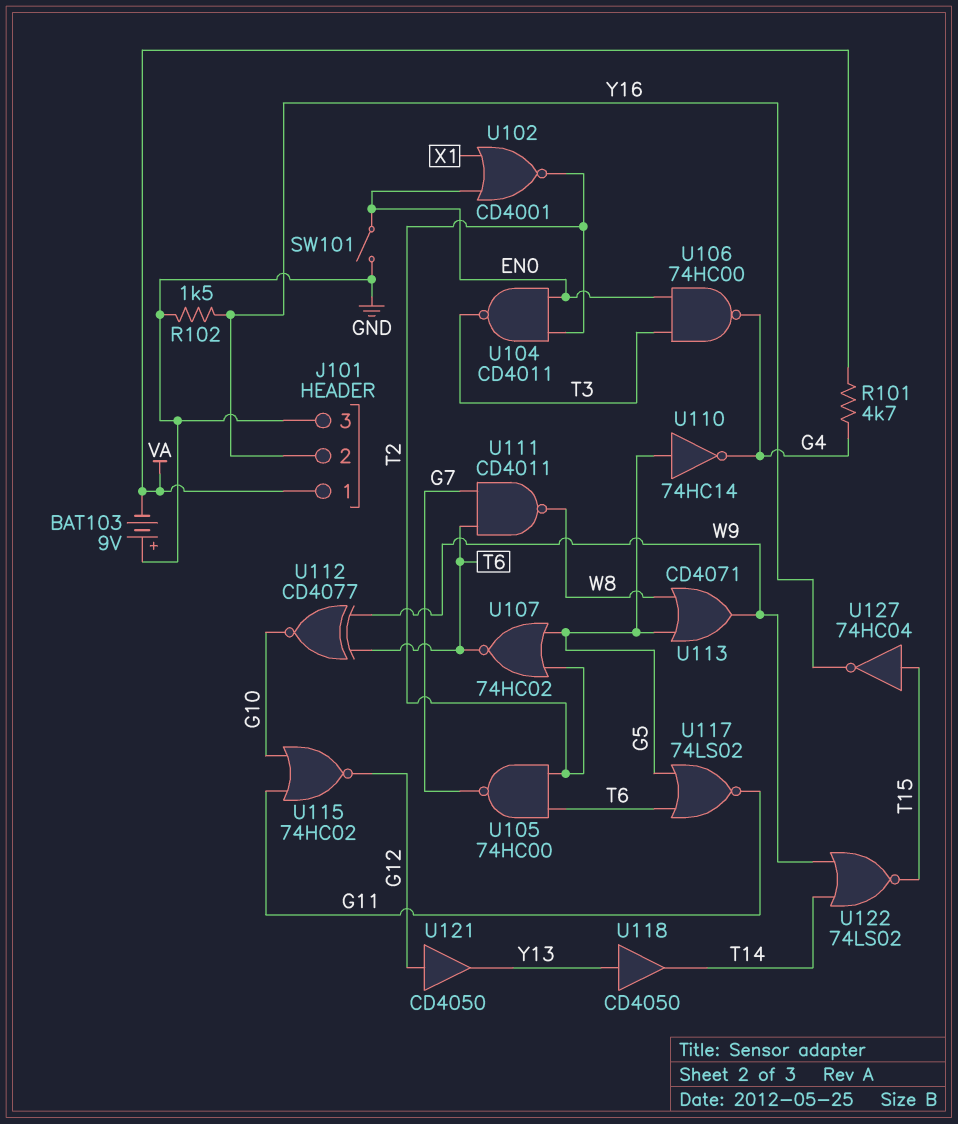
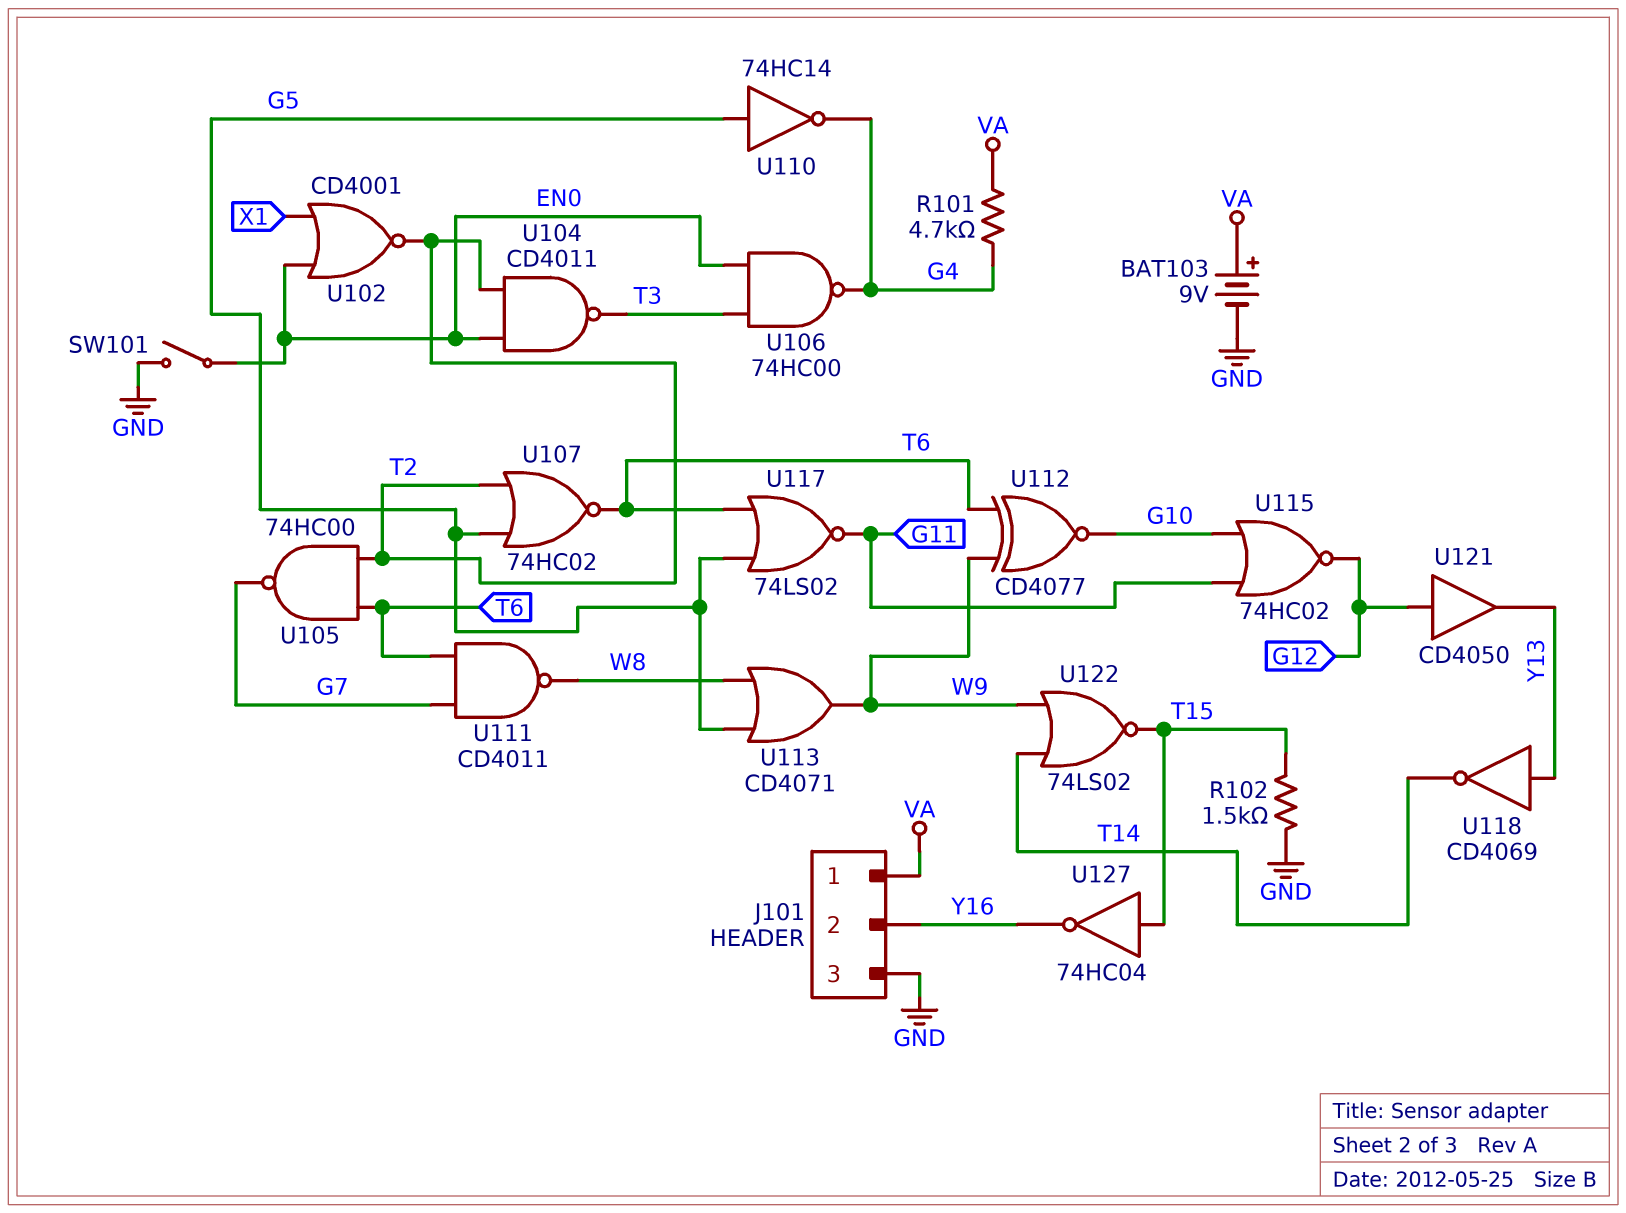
BAT103: 9V (plus GND, minus VA) -> 9V (plus VA, minus GND)
R102: 1.5k (GND, Y16) -> 1.5k (GND, T15)
U118: buffer CD4050 (in Y13, out T14) -> NOT CD4069 (in Y13, out T14)

